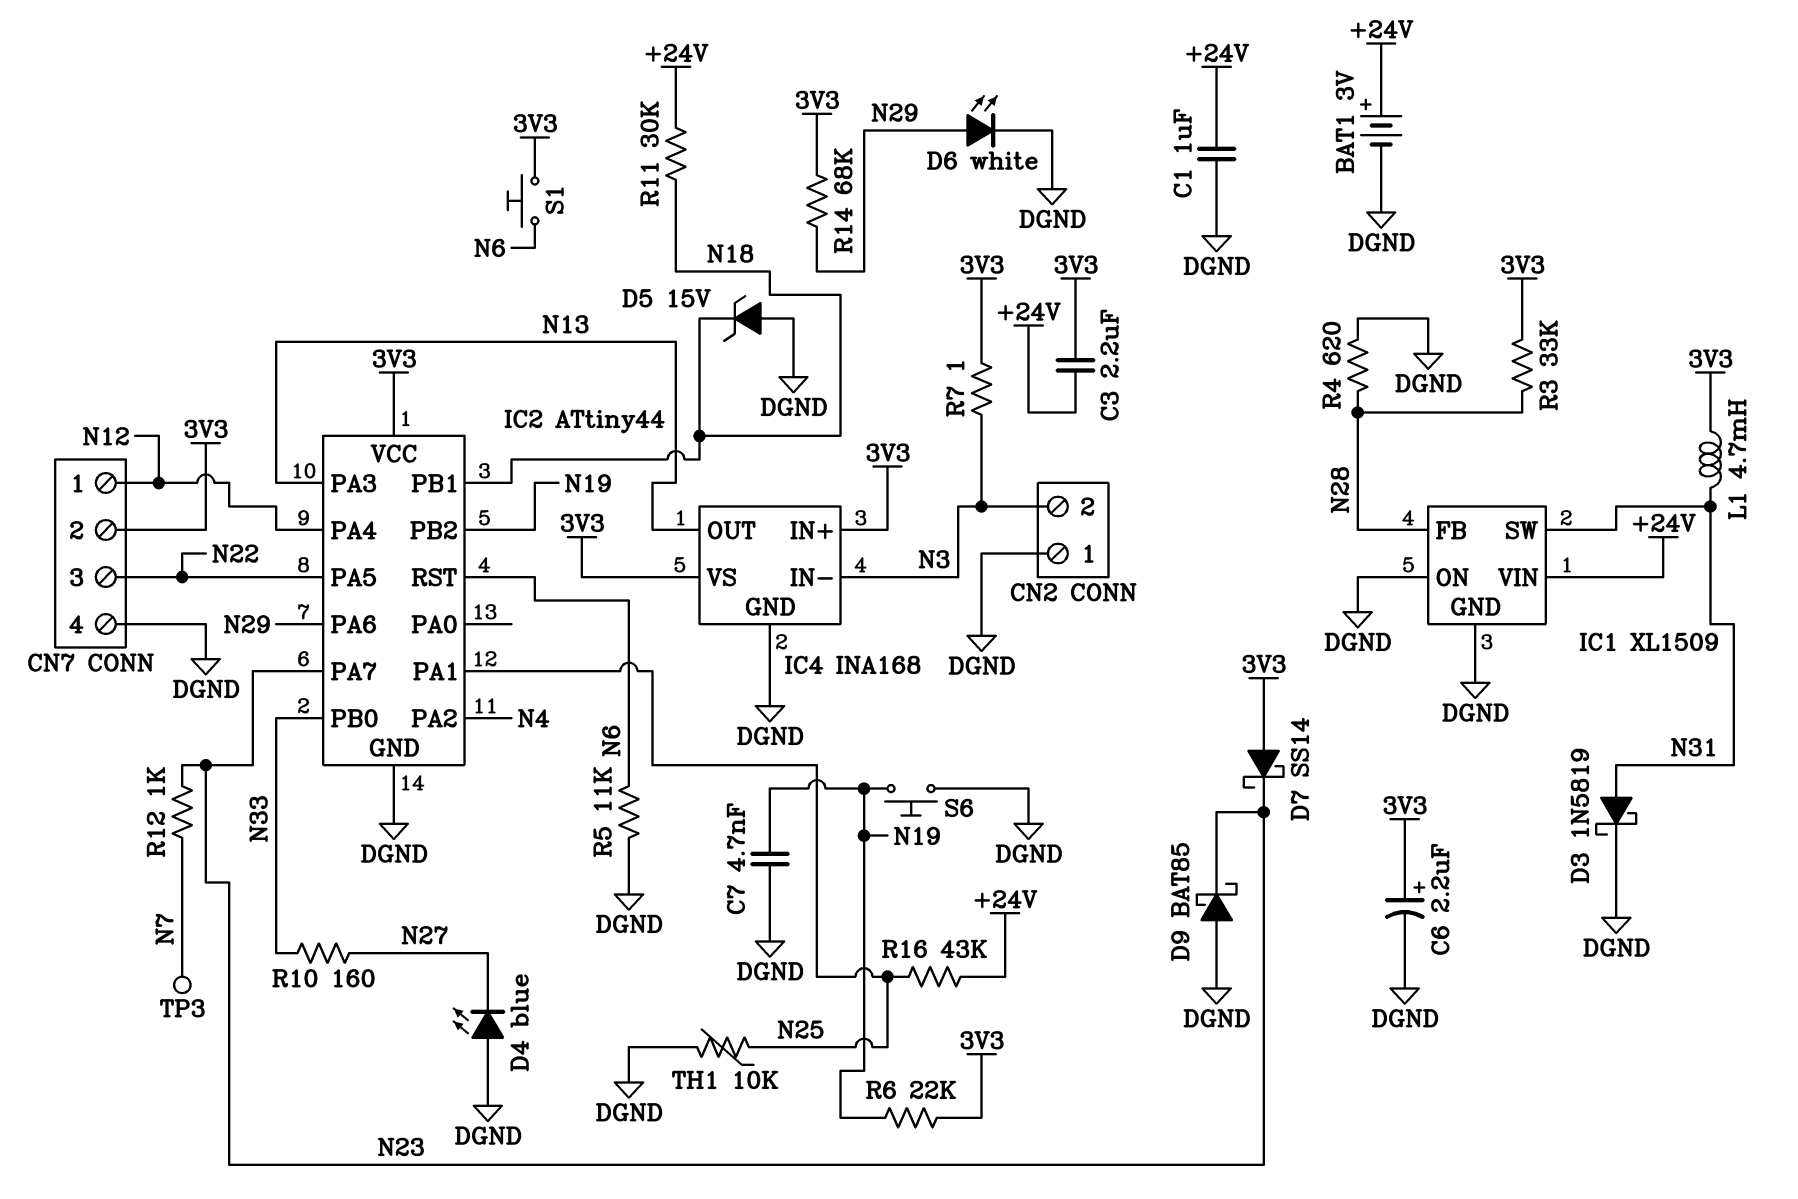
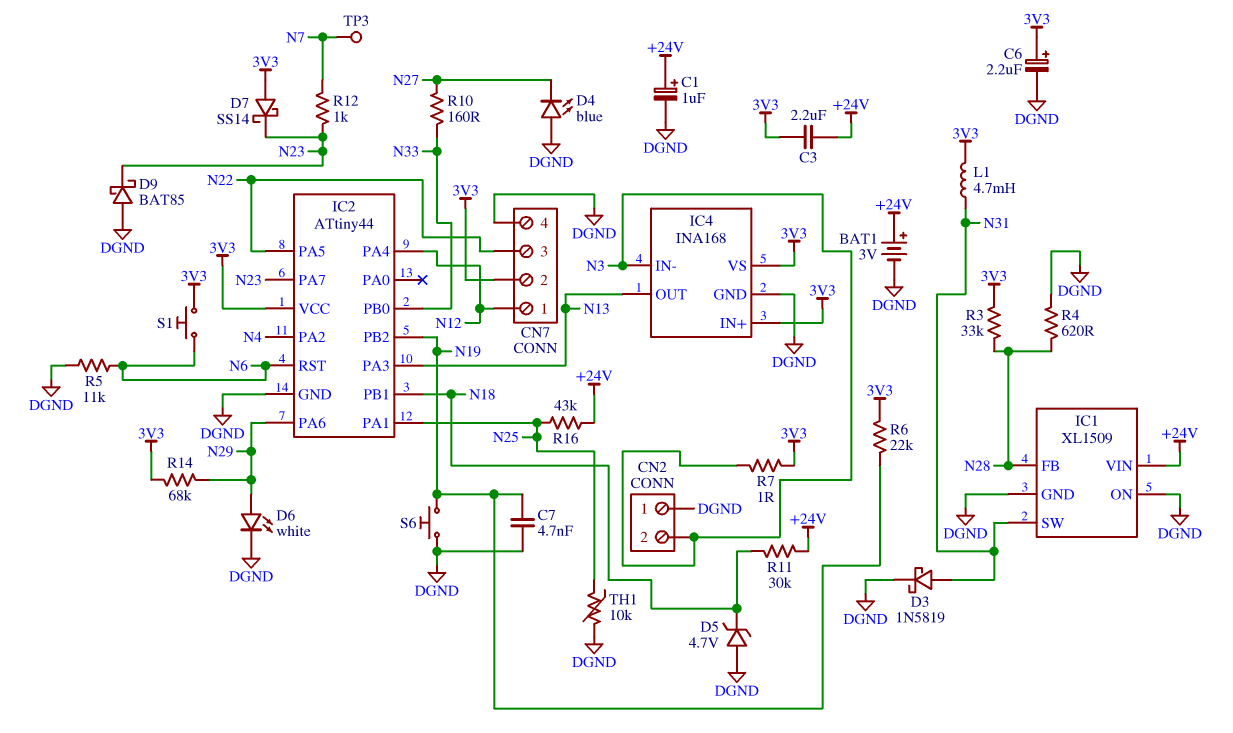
C1: 1uF (+24V, DGND) -> 1uF (plus +24V, minus DGND)
D5: zener 15V (A DGND, K N18) -> zener 4.7V (A DGND, K N18)

